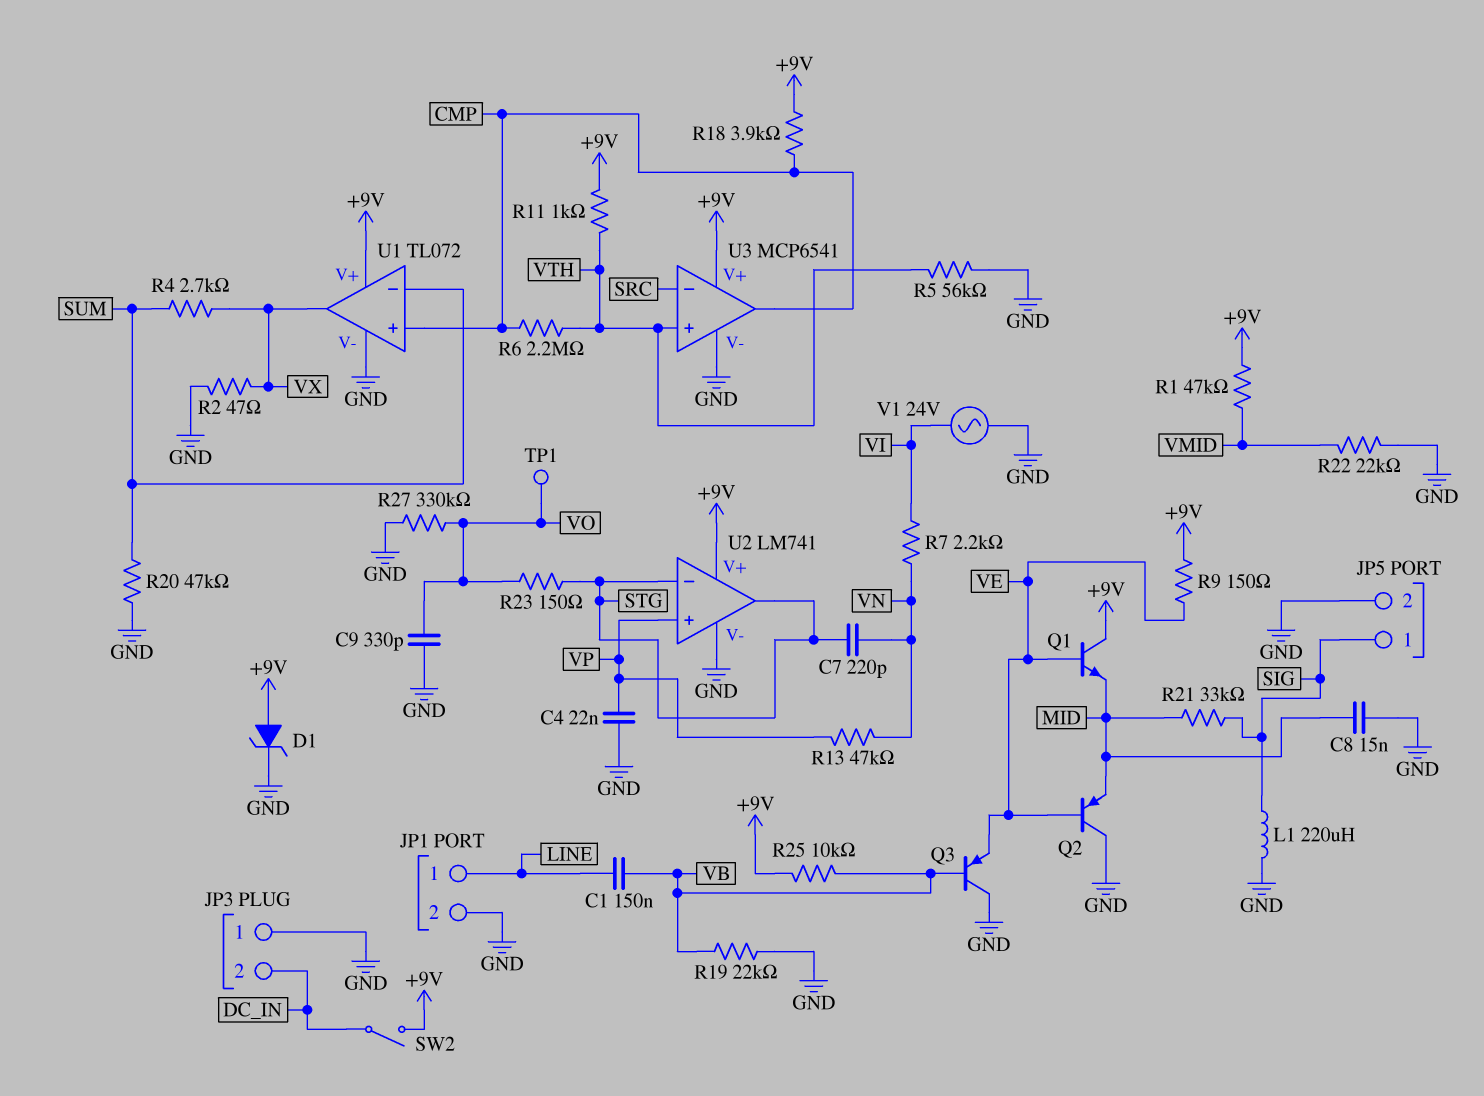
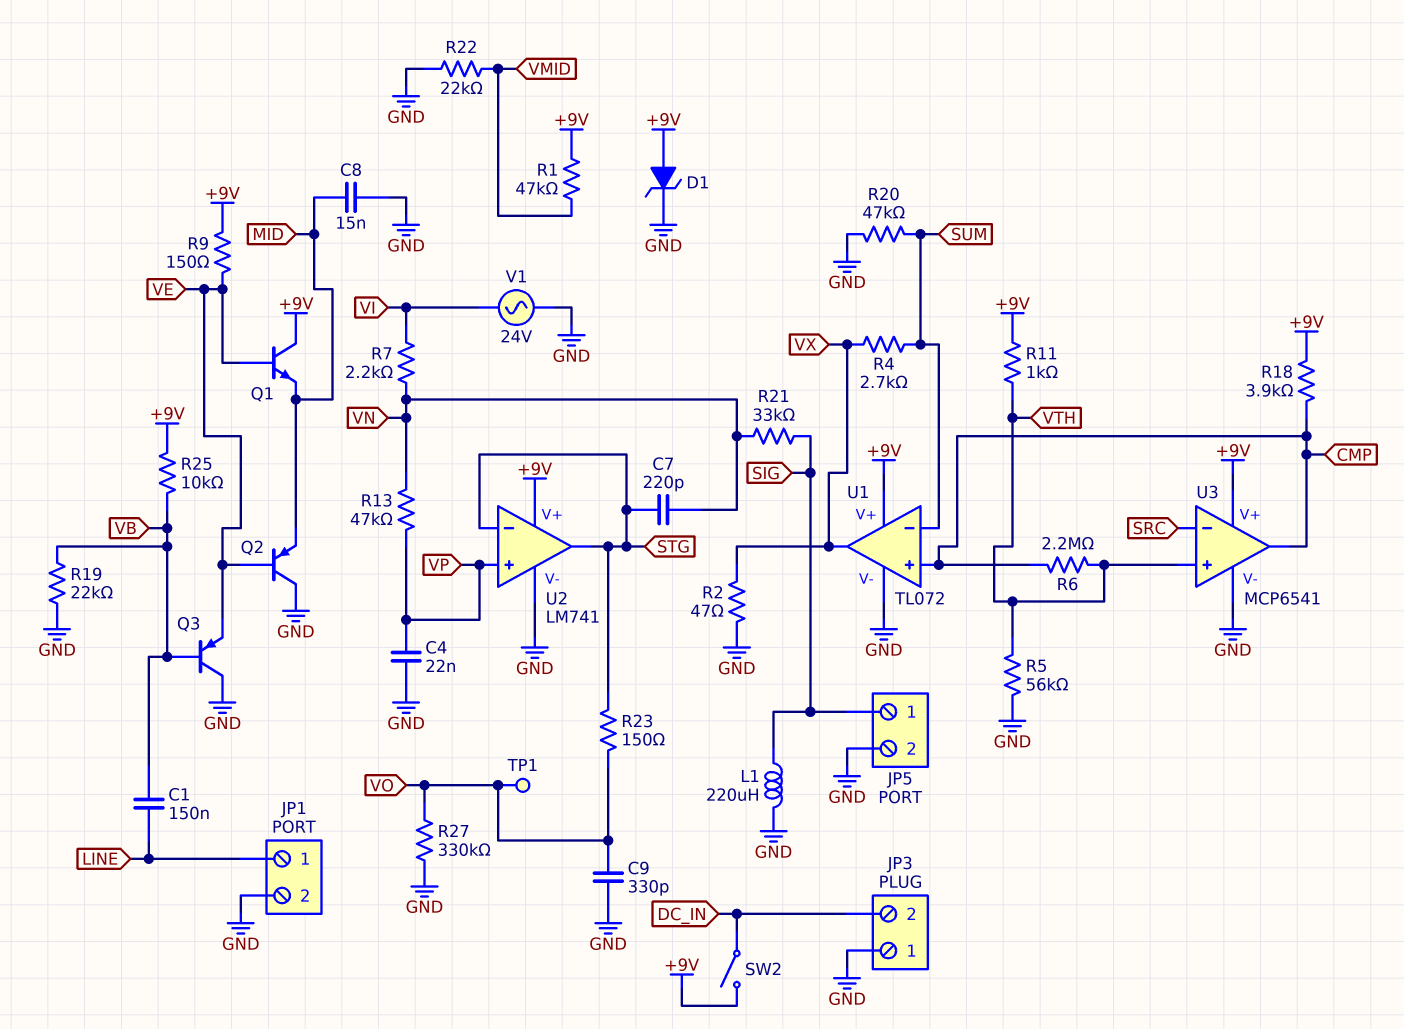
R21: 33k (MID, SIG) -> 33k (SIG, VN)

